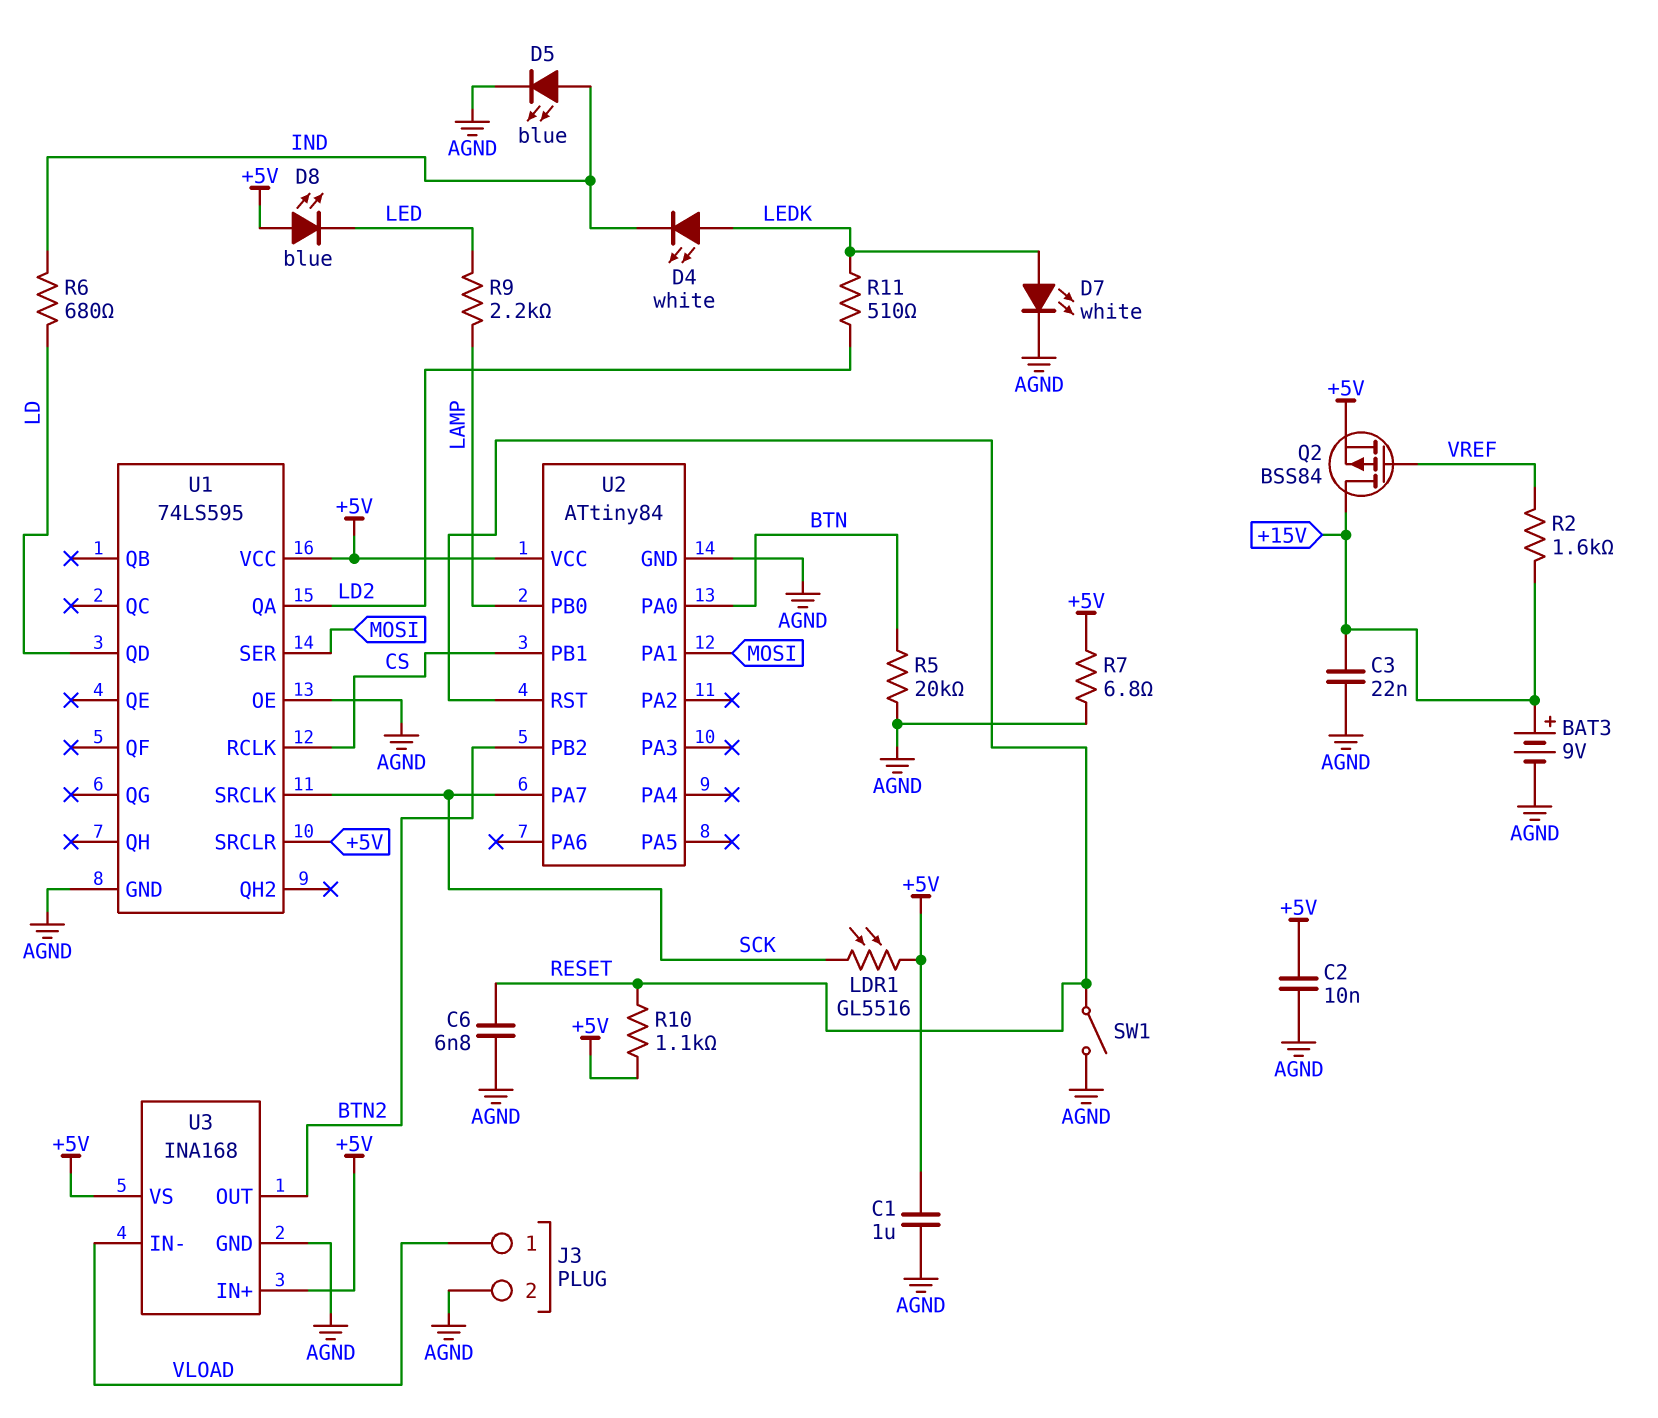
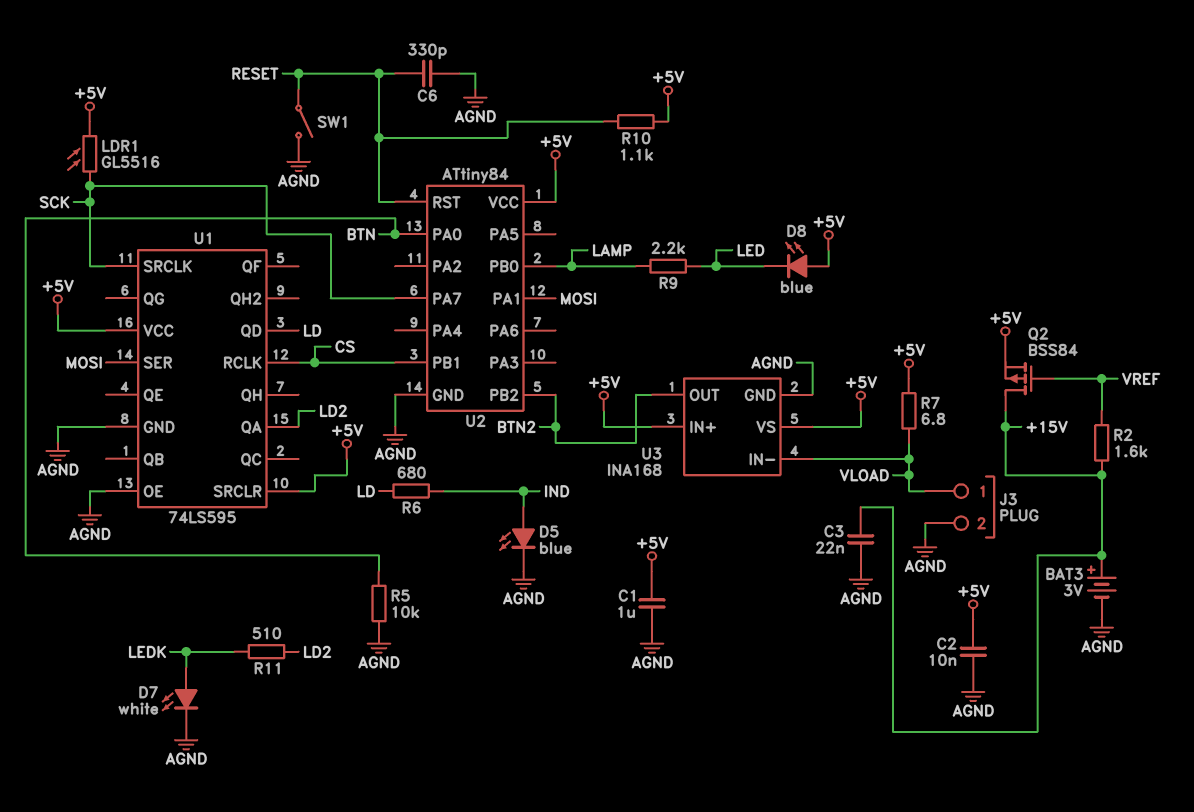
BAT3: 9V (plus +15V, minus AGND) -> 3V (plus +15V, minus AGND)
C6: 6.8nF (AGND, RESET) -> 330pF (AGND, RESET)
D4: LED white (A LEDK, K IND) -> none
R5: 20k (AGND, BTN) -> 10k (AGND, BTN)
R7: 6.8 (+5V, AGND) -> 6.8 (+5V, VLOAD)

